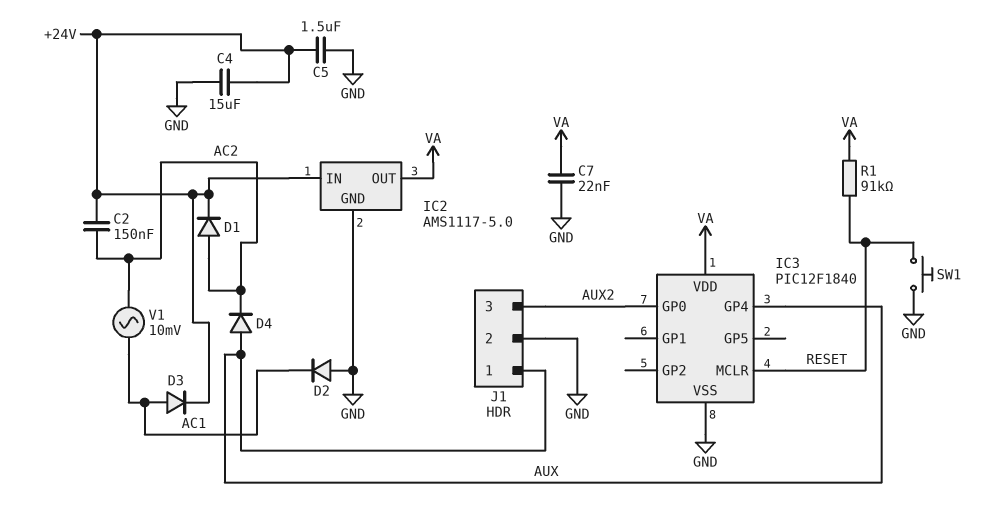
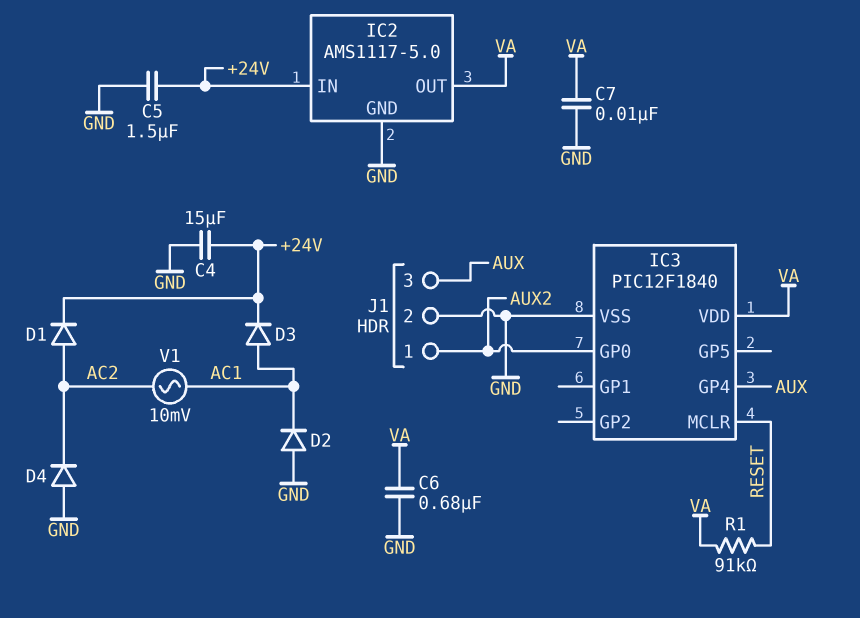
C2: 150nF (+24V, AC2) -> none
C6: none -> 680nF (GND, VA)
C7: 22nF (GND, VA) -> 10nF (GND, VA)
D4: diode (A AUX, K AC2) -> diode (A GND, K AC2)
J1 pin 1: AUX -> AUX2
J1 pin 3: AUX2 -> AUX
SW1: button (GND, RESET) -> none

